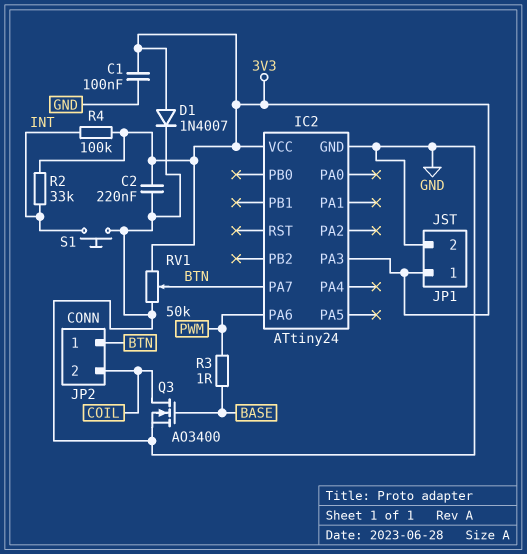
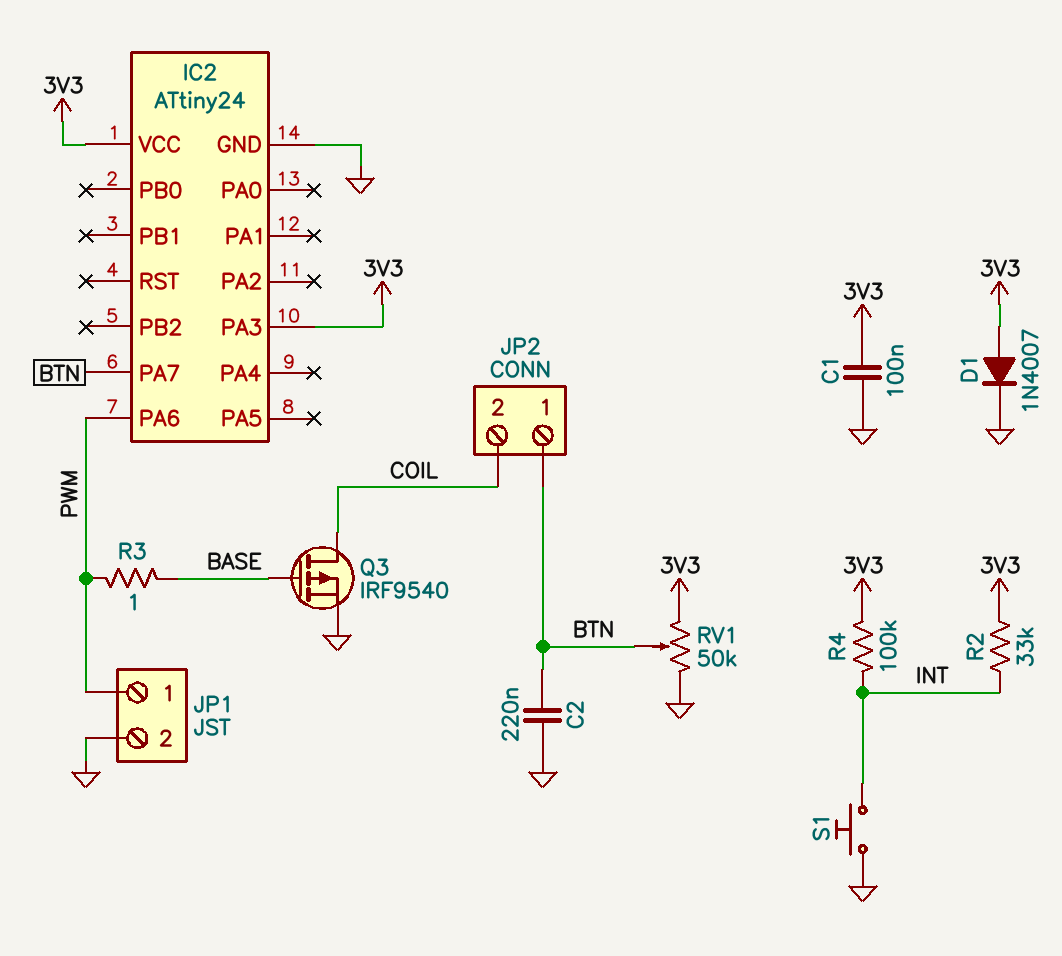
C2: 220nF (3V3, GND) -> 220nF (BTN, GND)
JP1 pin 1: 3V3 -> PWM
Q3: NMOS AO3400 (G BASE, D COIL, S GND) -> PMOS IRF9540 (G BASE, D COIL, S GND)

